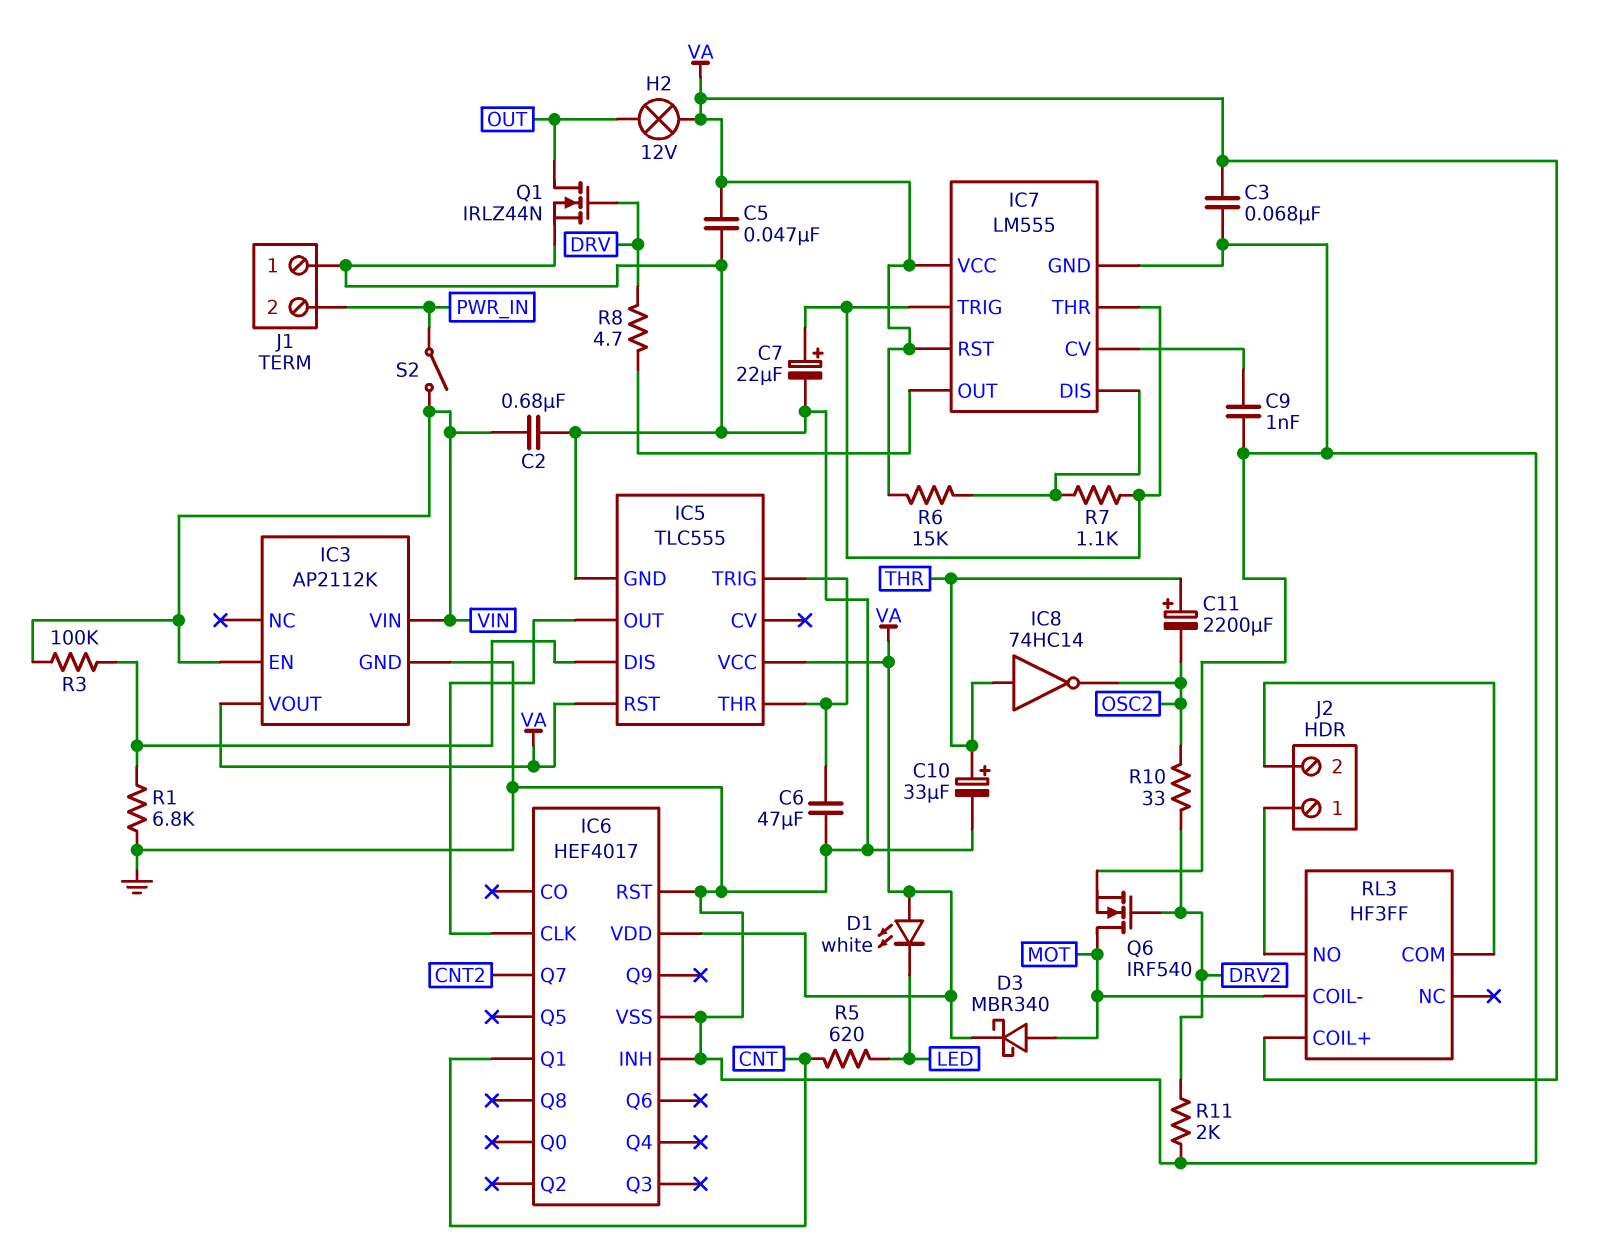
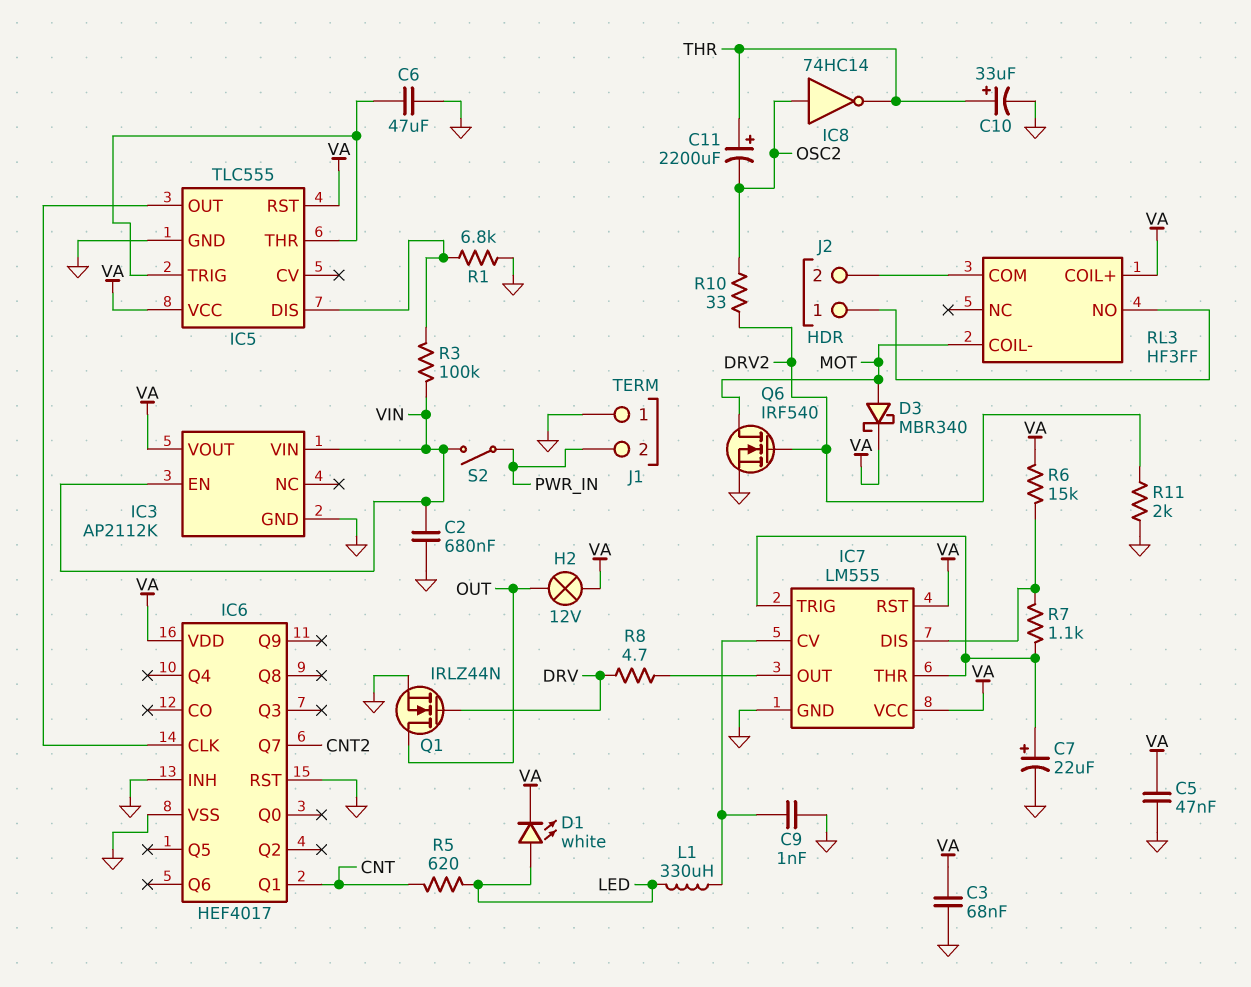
D1: LED white (A VA, K LED) -> LED white (A LED, K VA)
IC8: NOT 74HC14 (in THR, out OSC2) -> NOT 74HC14 (in OSC2, out THR)
L1: none -> 330uH (IC7/CV, LED)

